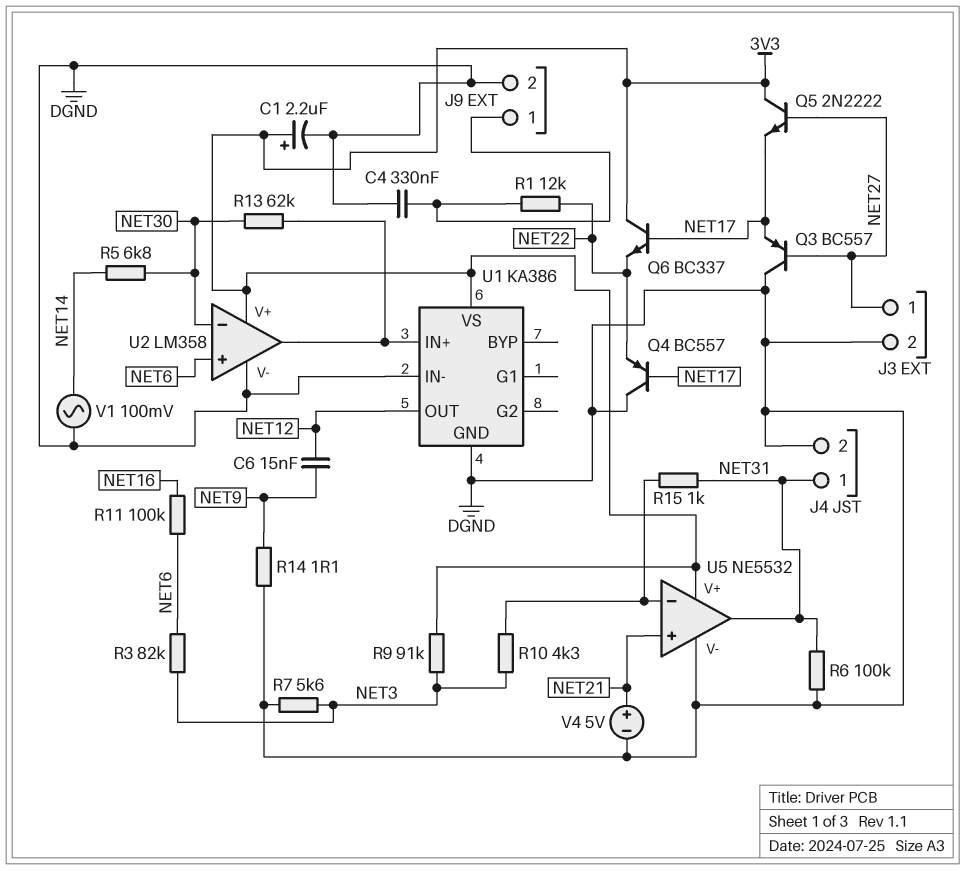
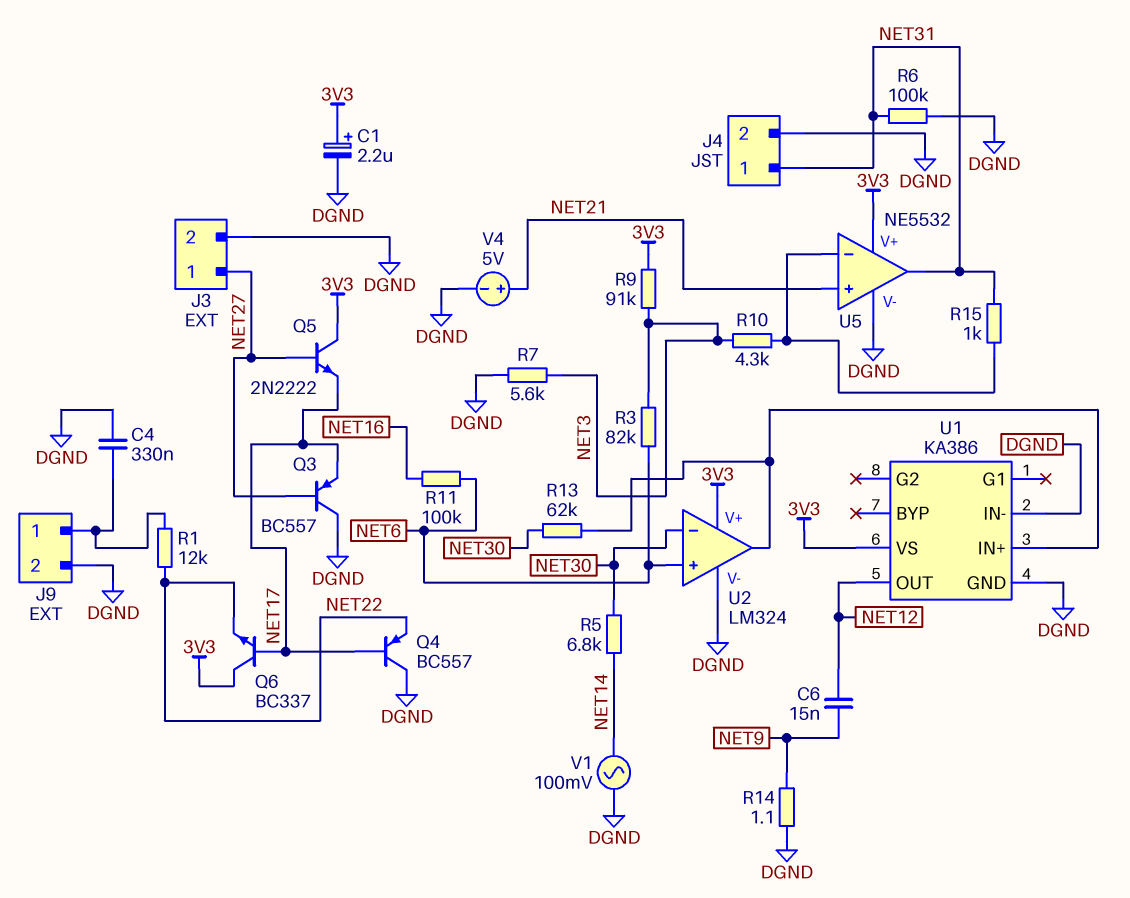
U2: LM358 -> LM324

